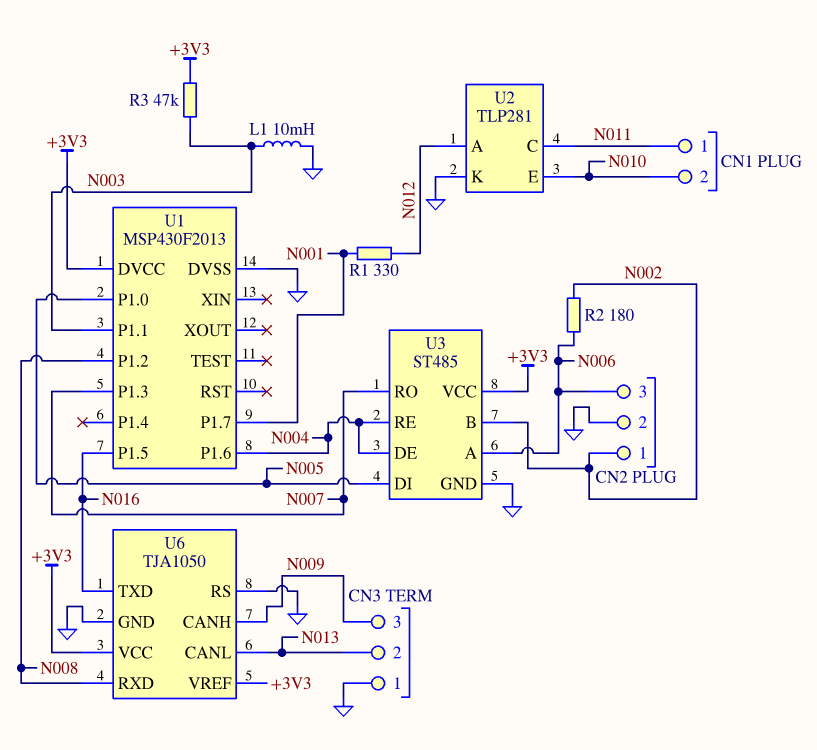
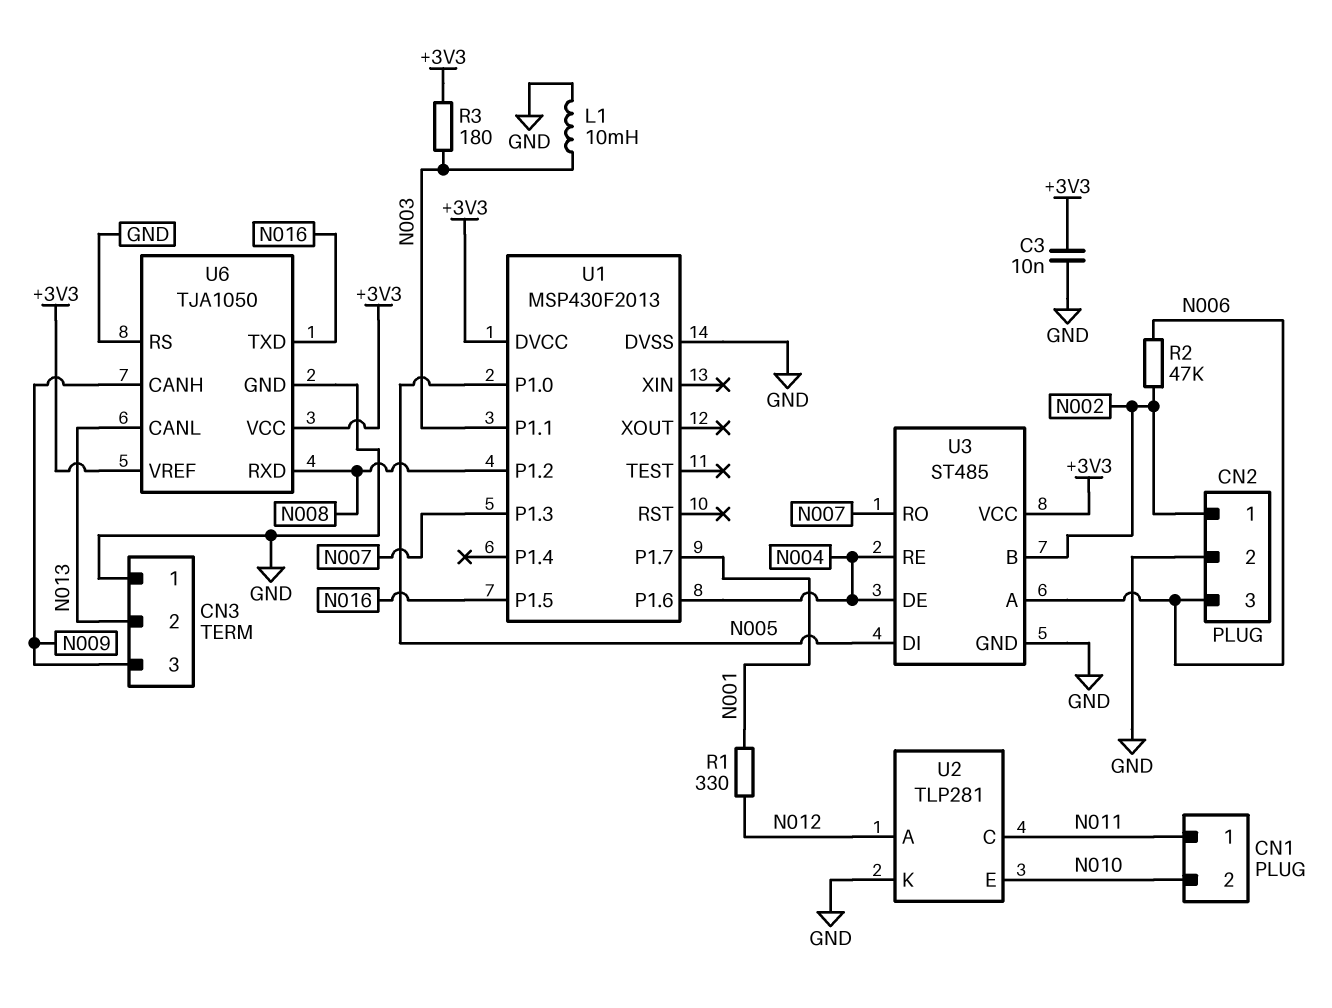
C3: none -> 10nF (+3V3, GND)
R2: 180 (N002, N006) -> 47k (N002, N006)
R3: 47k (+3V3, N003) -> 180 (+3V3, N003)

